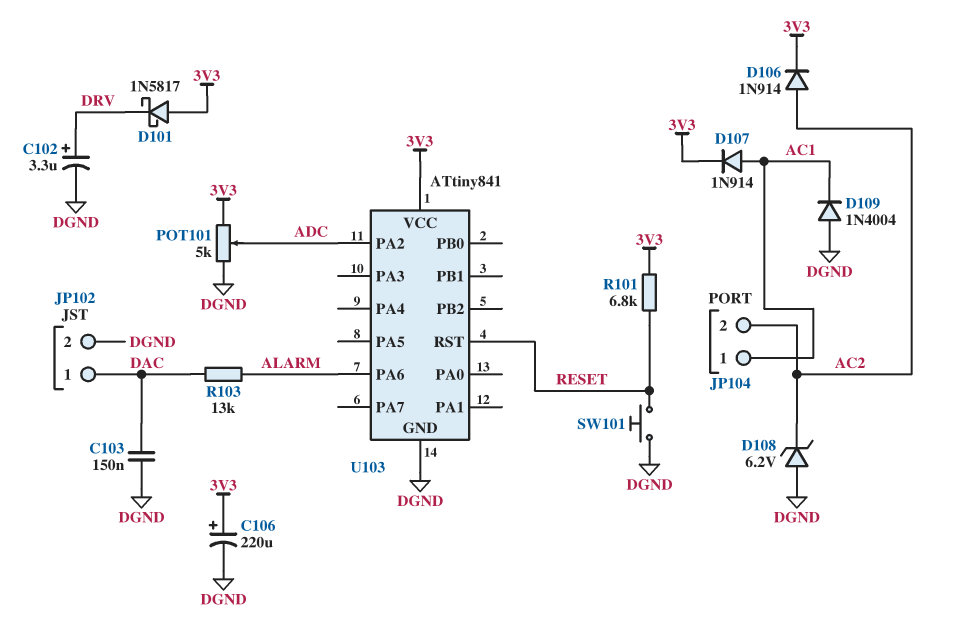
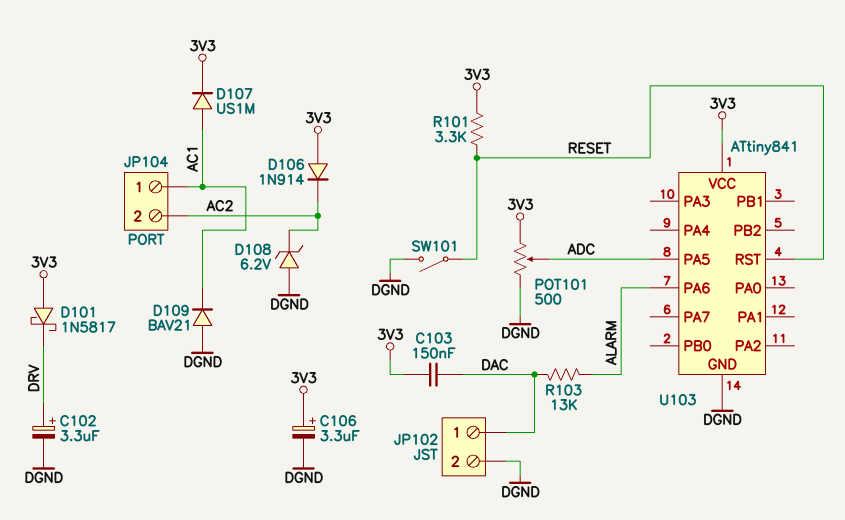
C103: 150nF (DAC, DGND) -> 150nF (3V3, DAC)
C106: 220uF (plus 3V3, minus DGND) -> 3.3uF (plus 3V3, minus DGND)
D106: diode 1N914 (A AC2, K 3V3) -> diode 1N914 (A 3V3, K AC2)
D107: diode 1N914 (A AC1, K 3V3) -> diode US1M (A AC1, K 3V3)
D109: diode 1N4004 (A DGND, K AC1) -> diode BAV21 (A DGND, K AC1)
POT101: 5k (3V3, DGND, wiper ADC) -> 500 (3V3, DGND, wiper ADC)
R101: 6.8k (3V3, RESET) -> 3.3k (3V3, RESET)
SW101: button (DGND, RESET) -> switch (DGND, RESET)
U103 pin PA2: ADC -> none
U103 pin PA5: none -> ADC

